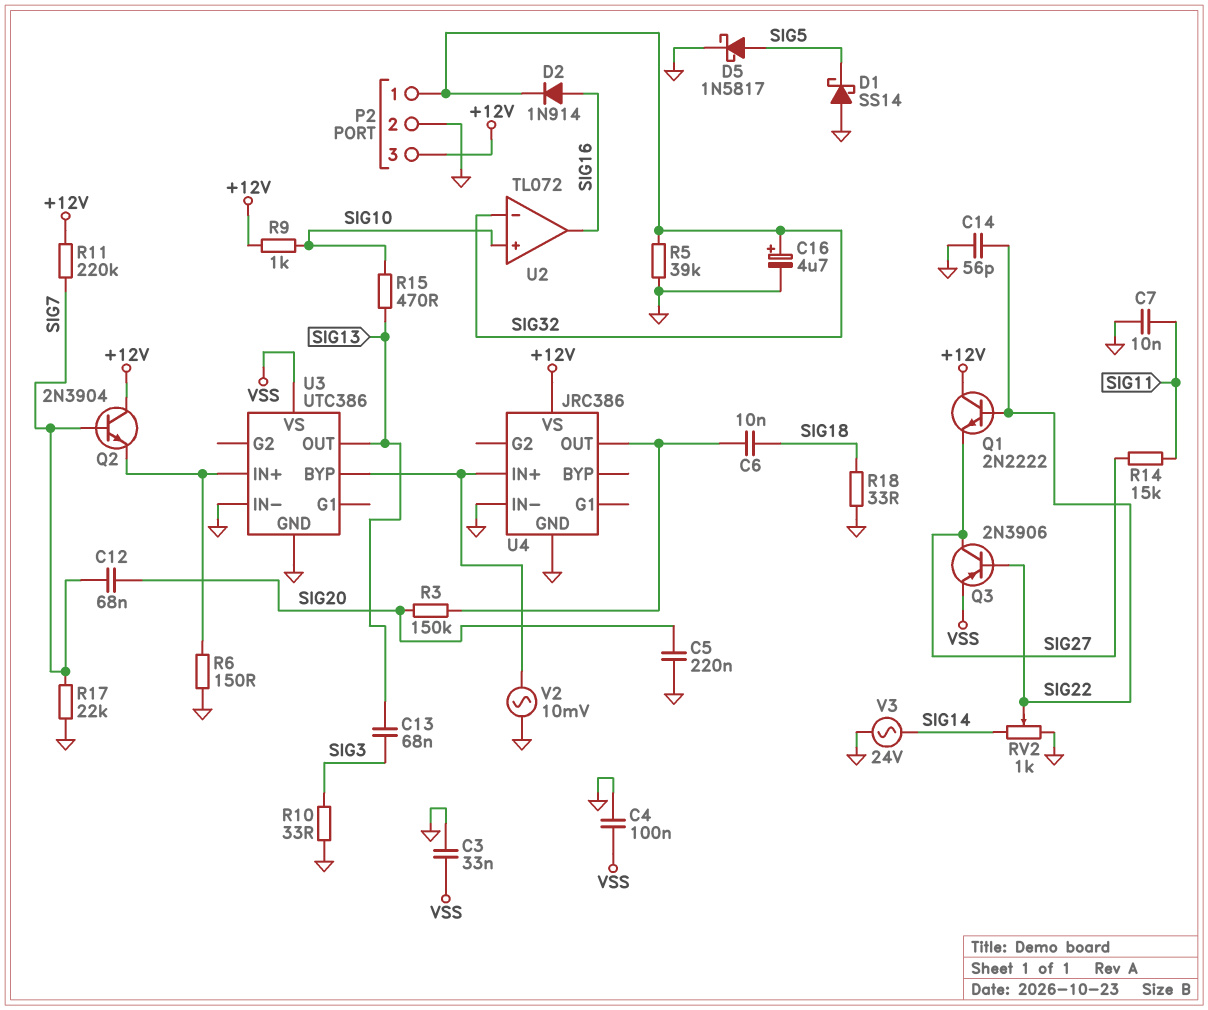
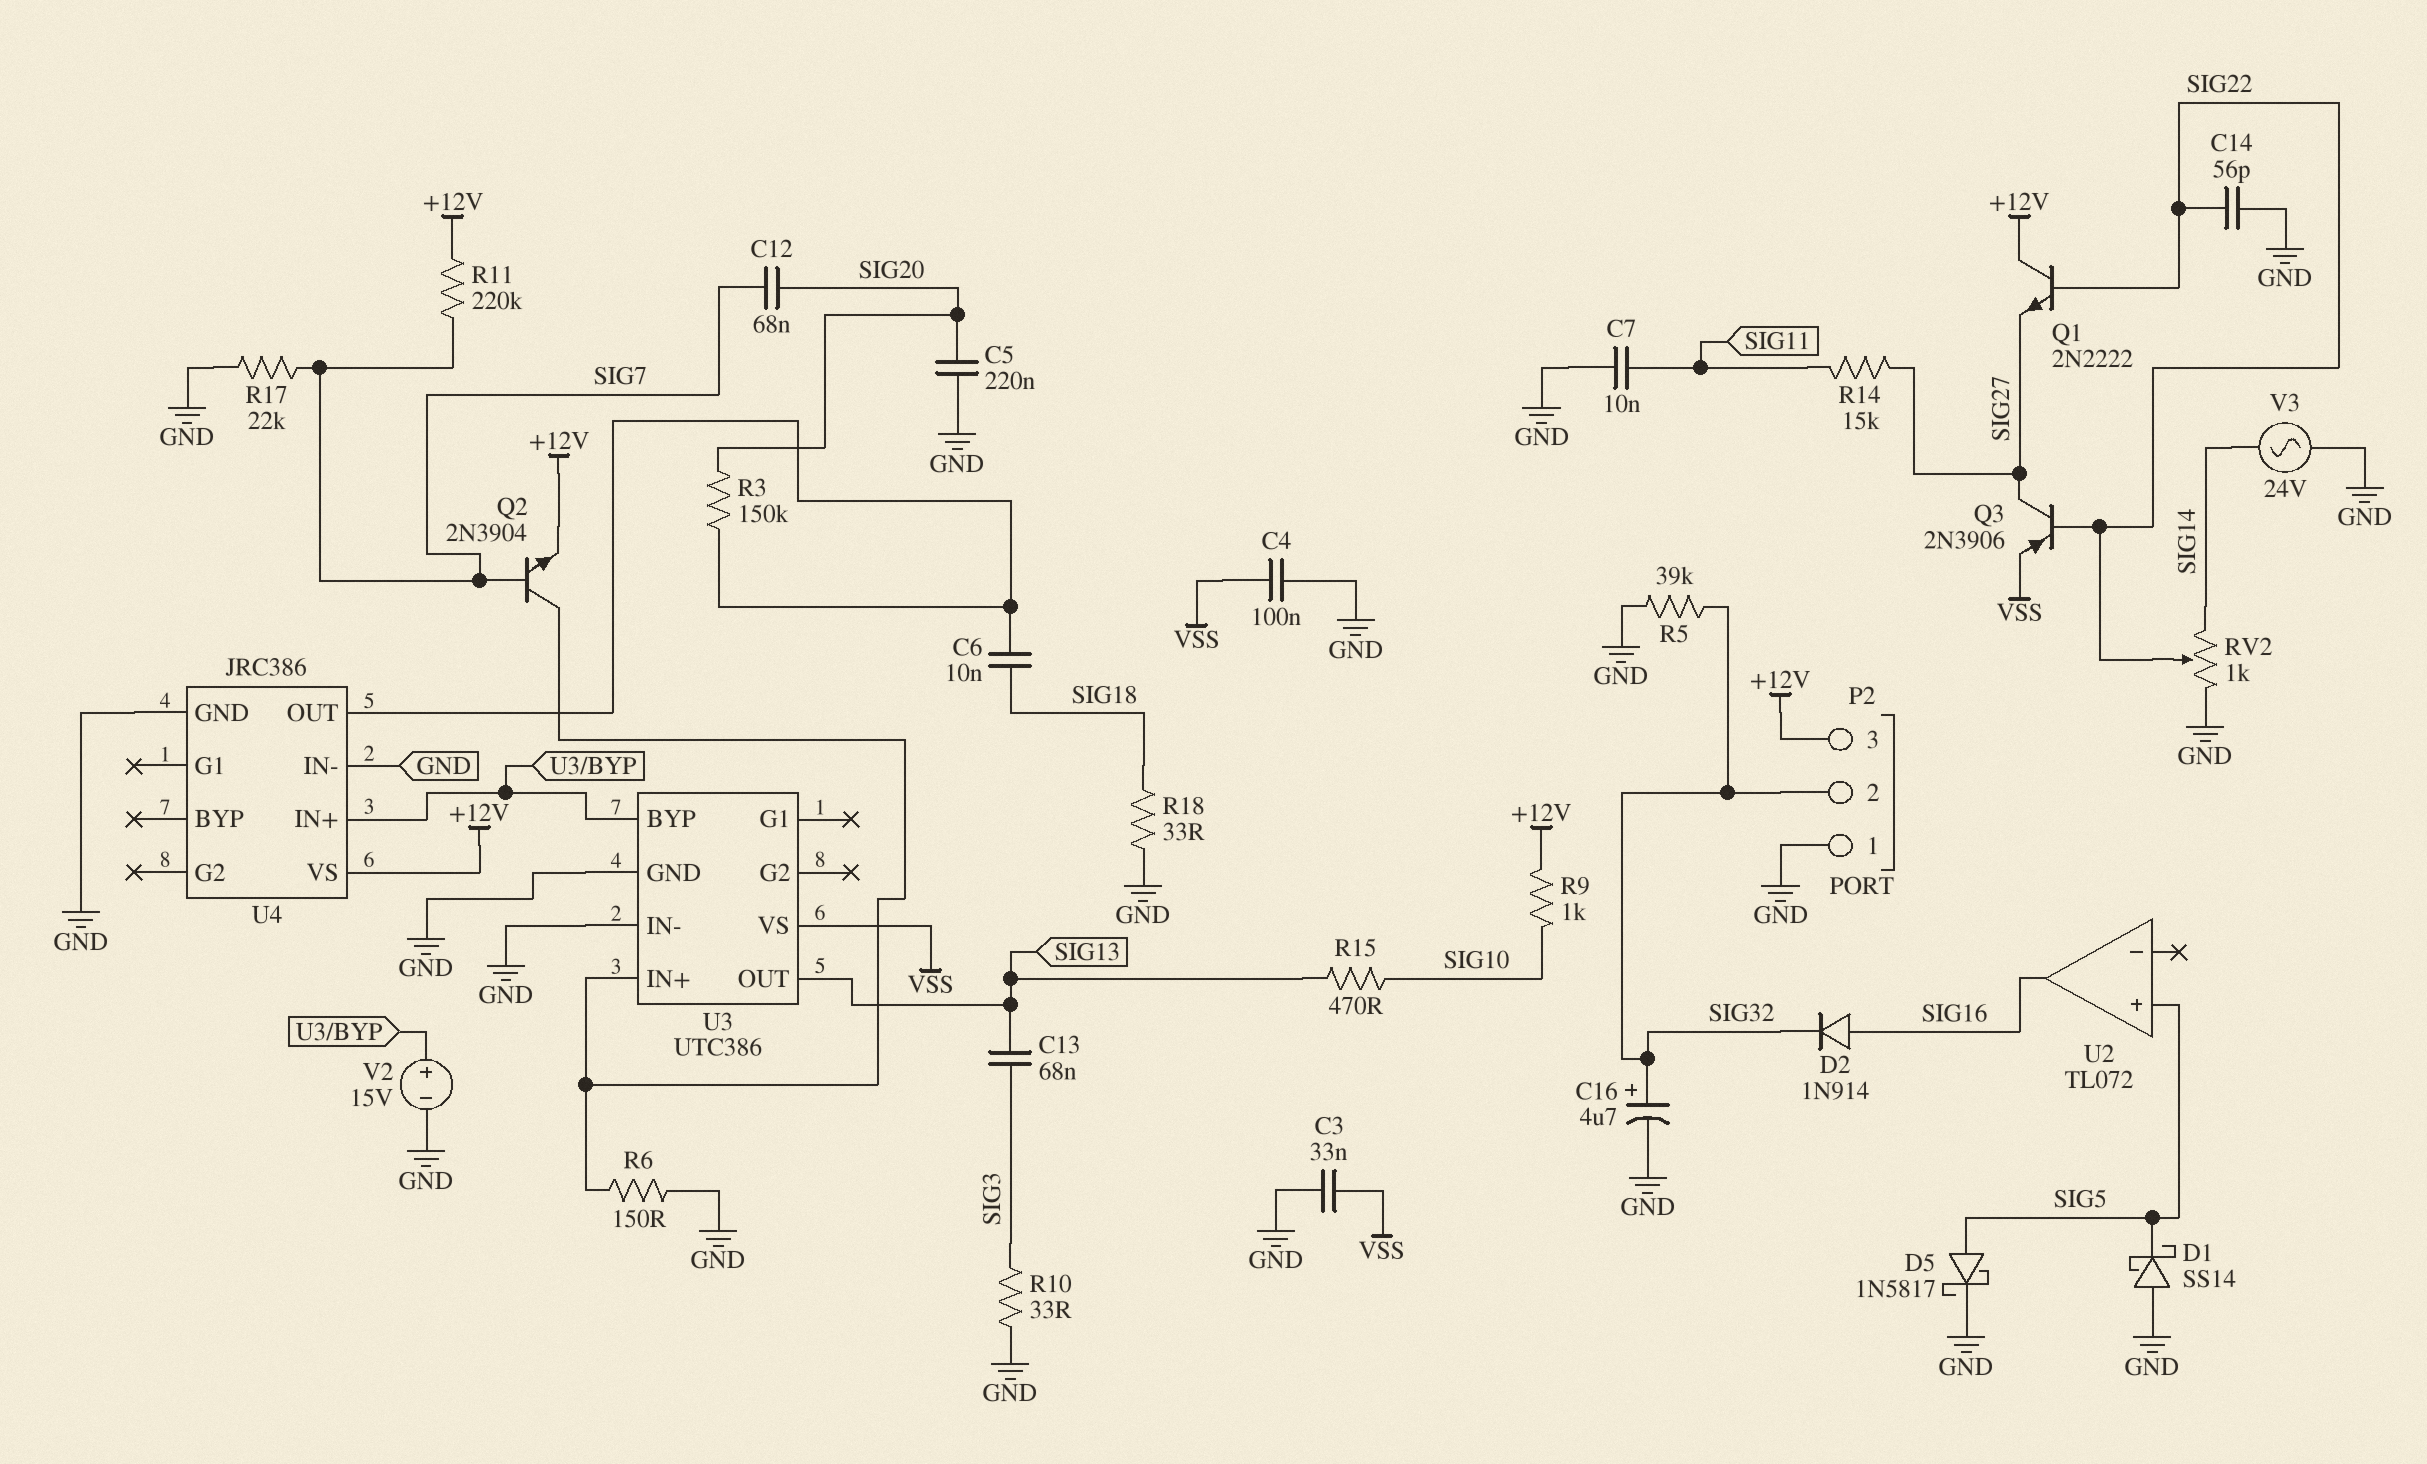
P2 pin 1: SIG32 -> GND
P2 pin 2: GND -> SIG32
Q2: NPN 2N3904 (B SIG7, C +12V, E U3/IN+) -> NPN 2N3904 (B SIG7, C U3/IN+, E +12V)
U2 pin in+: SIG10 -> SIG5
U2 pin in-: SIG32 -> none
V2: AC 10mV (GND, U3/BYP) -> 15V (plus U3/BYP, minus GND)

